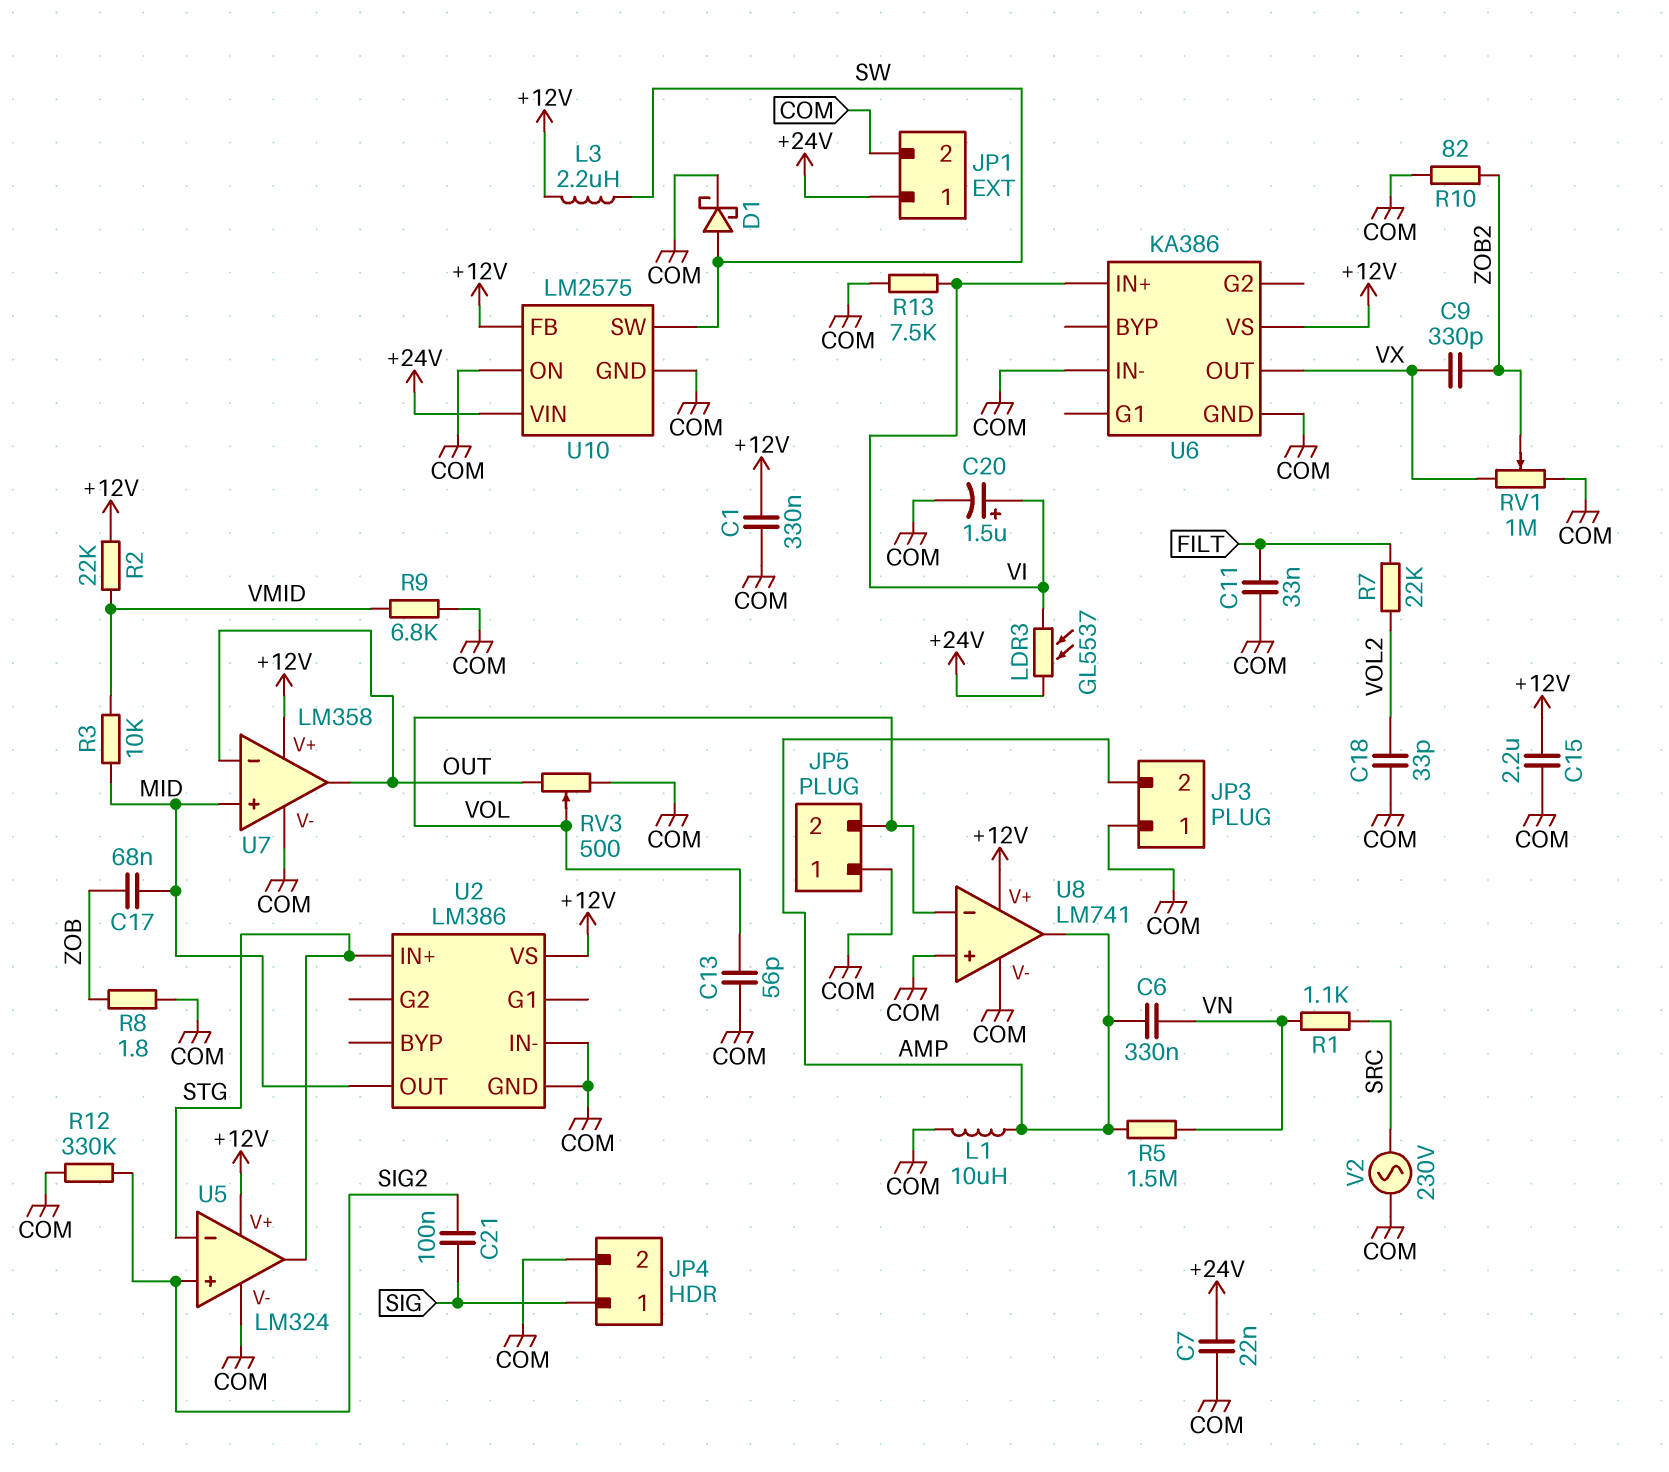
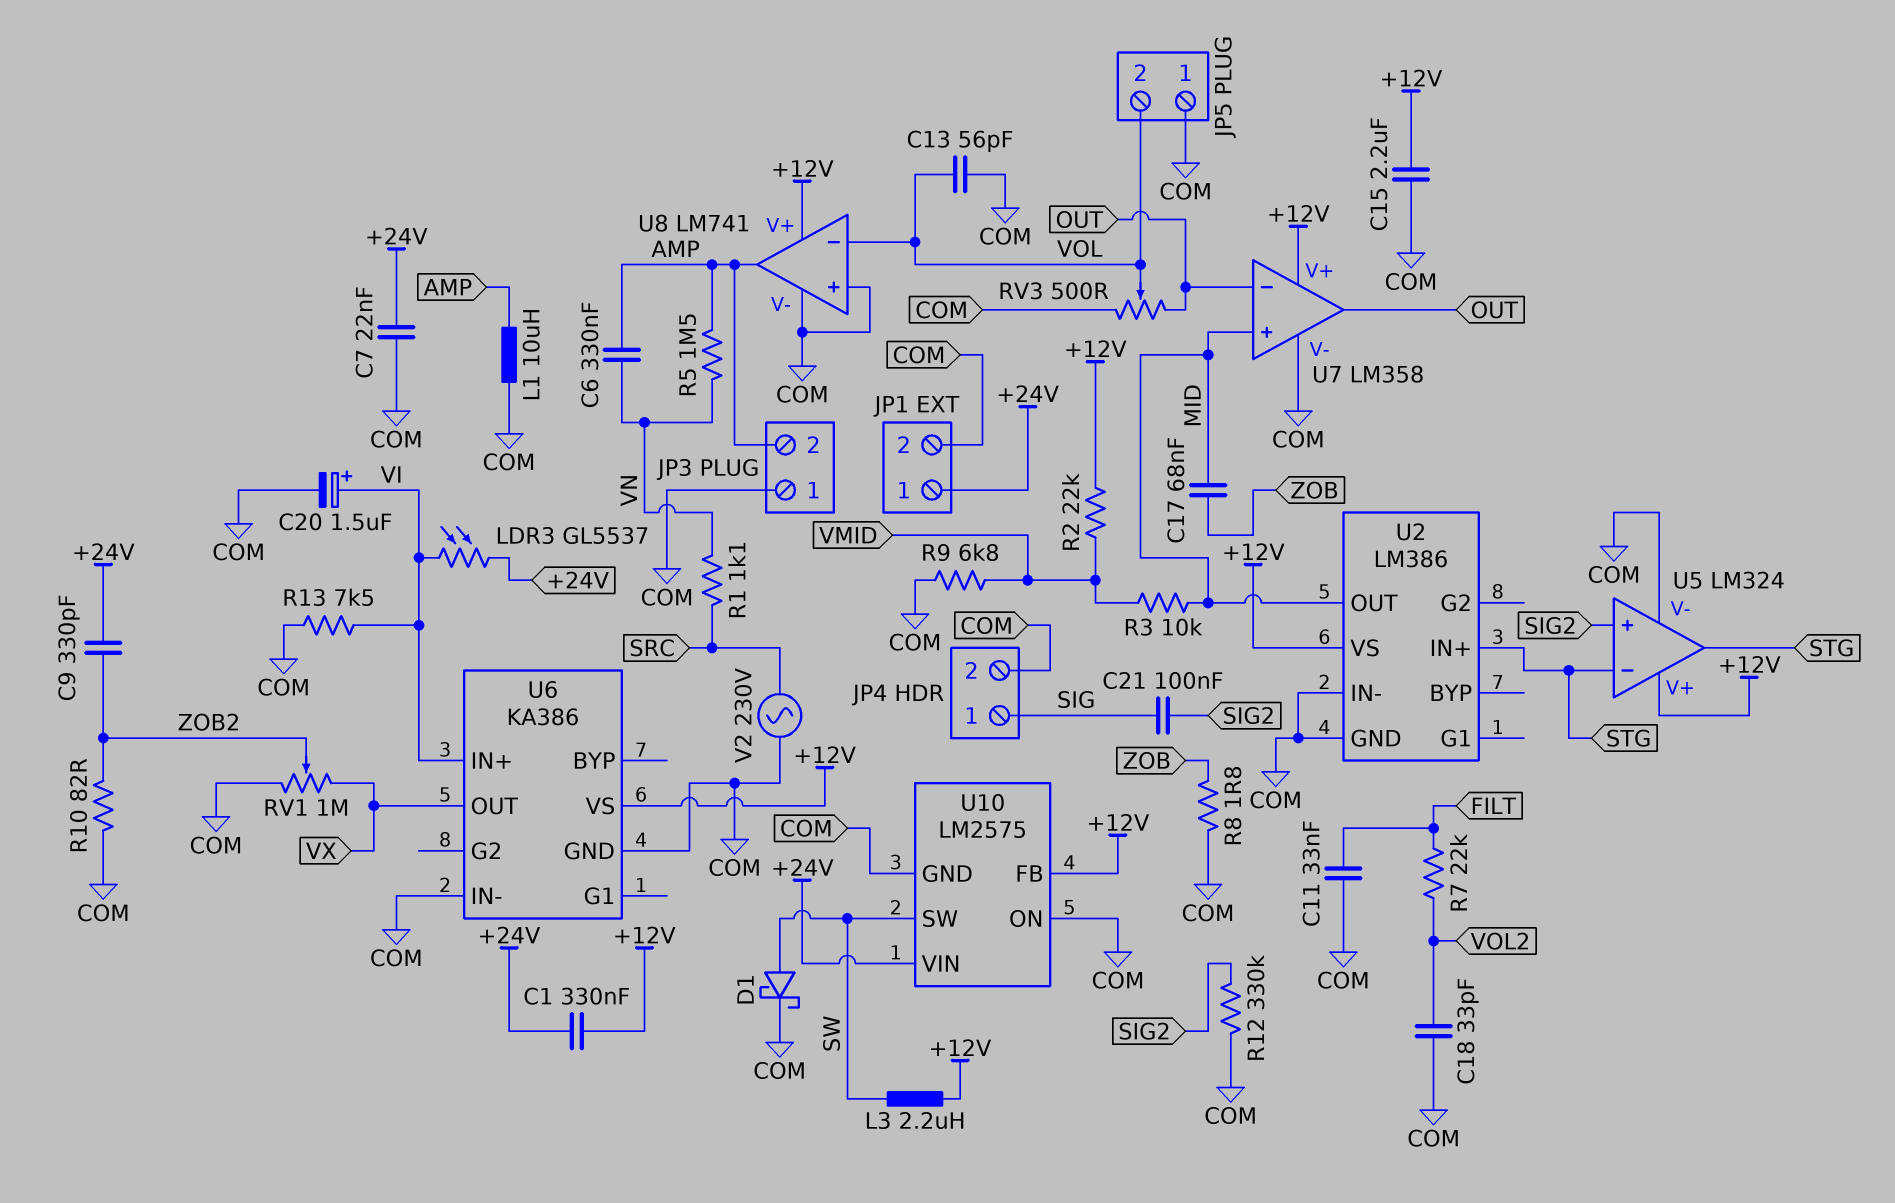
C1: 330nF (+12V, COM) -> 330nF (+12V, +24V)
C9: 330pF (VX, ZOB2) -> 330pF (+24V, ZOB2)

